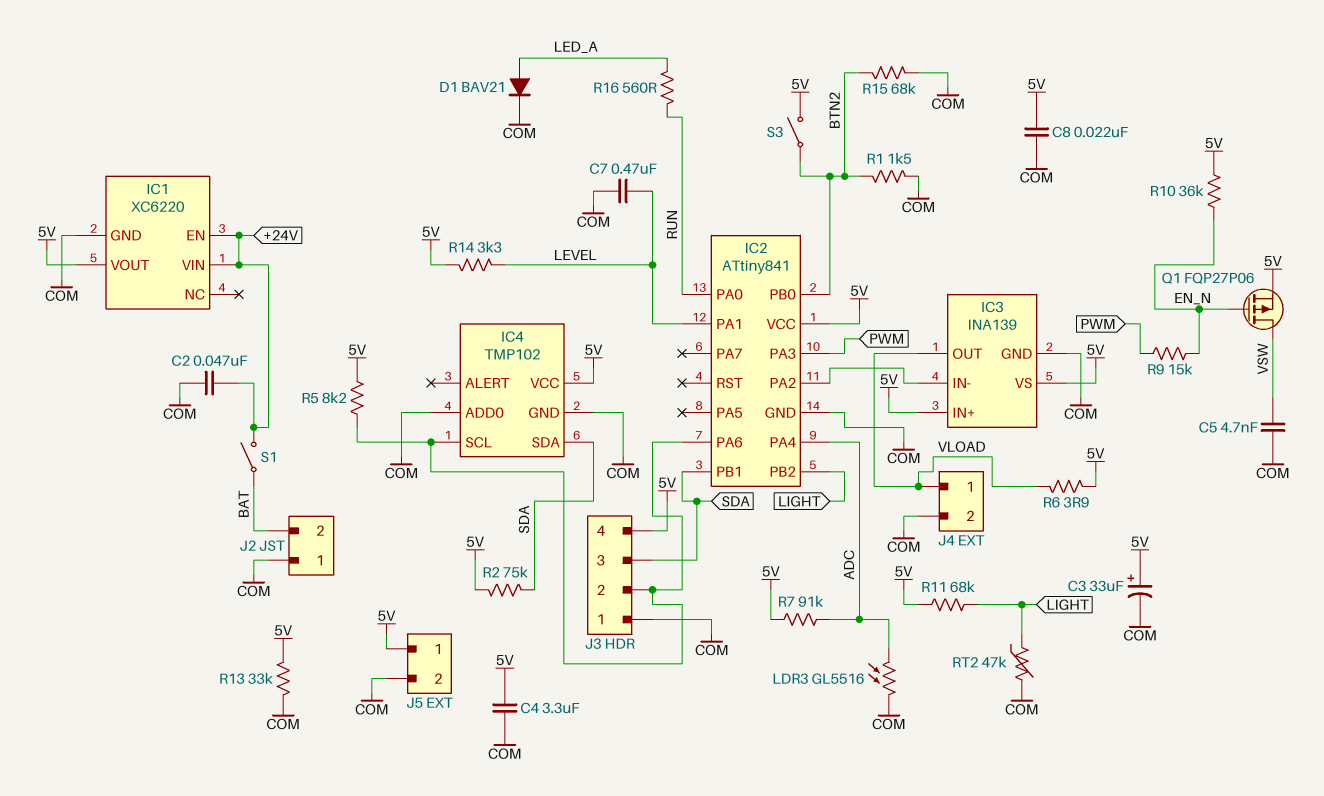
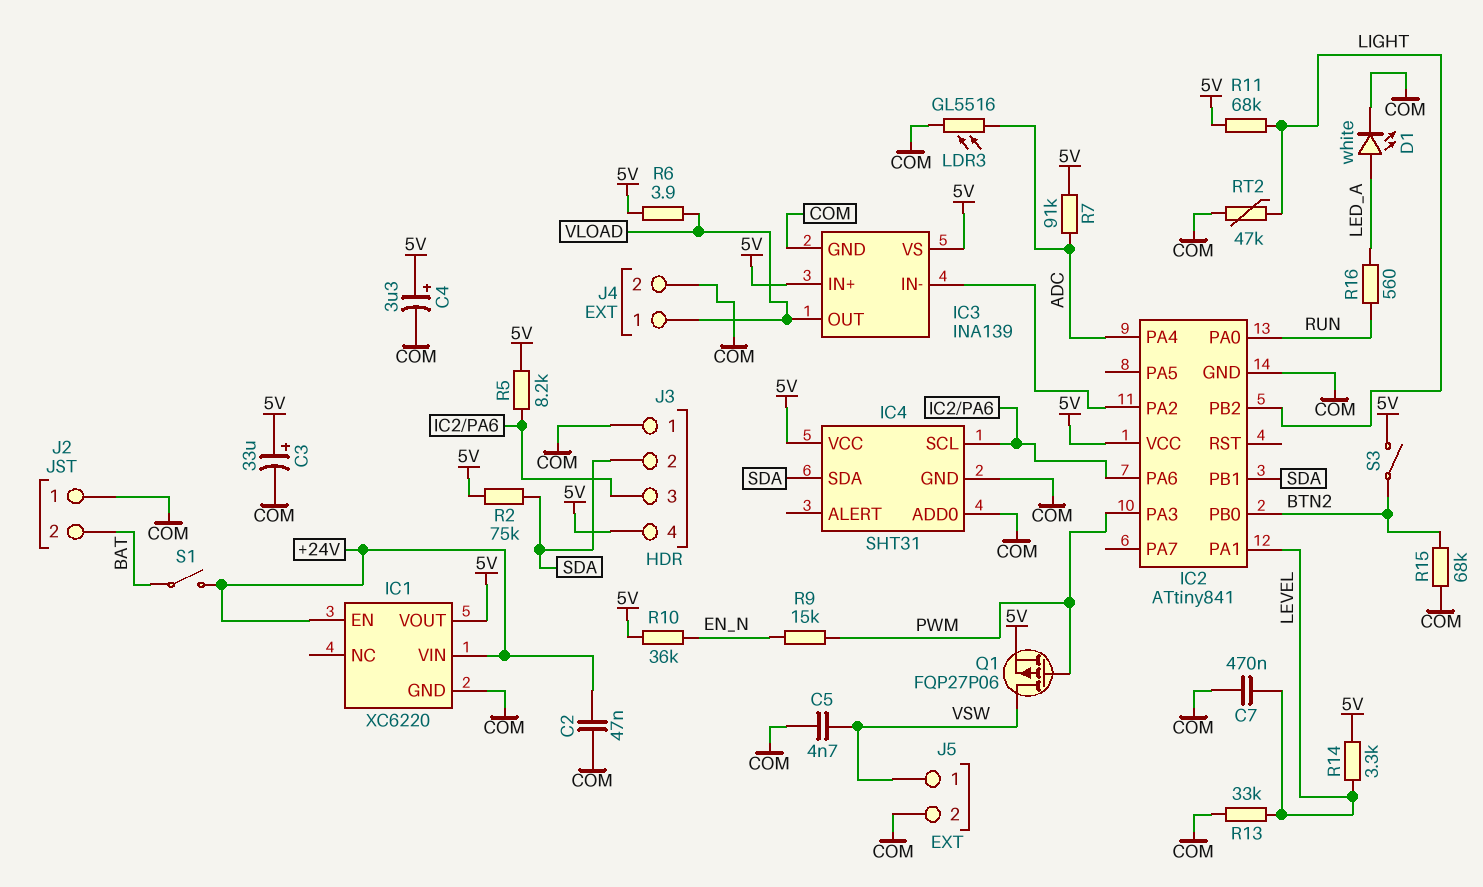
C4: 3.3uF (5V, COM) -> 3.3uF (plus 5V, minus COM)
C8: 22nF (5V, COM) -> none
D1: diode BAV21 (A LED_A, K COM) -> LED white (A LED_A, K COM)
IC4: TMP102 -> SHT31
J3 pin 2: IC2/PA6 -> SDA
J3 pin 3: SDA -> IC2/PA6
J5 pin 1: 5V -> VSW
Q1: PMOS FQP27P06 (G EN_N, D VSW, S 5V) -> PMOS FQP27P06 (G PWM, D VSW, S 5V)
R1: 1.5k (BTN2, COM) -> none
R13: 33k (5V, COM) -> 33k (COM, LEVEL)

